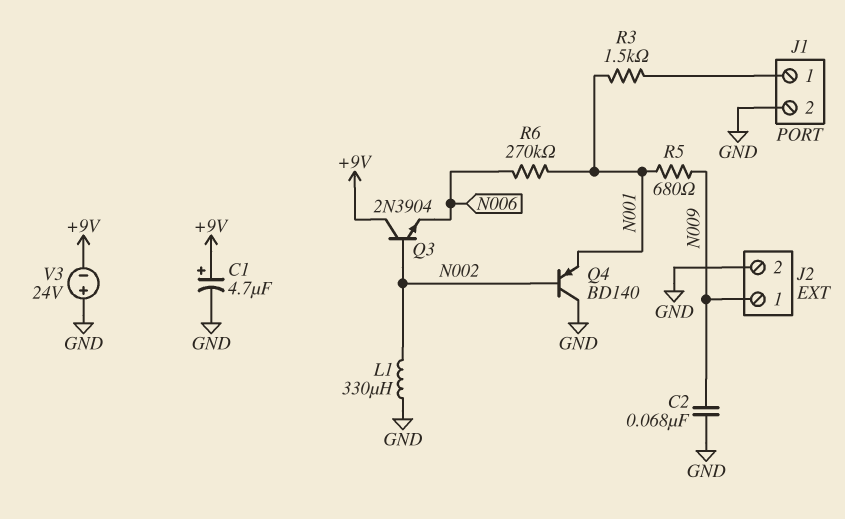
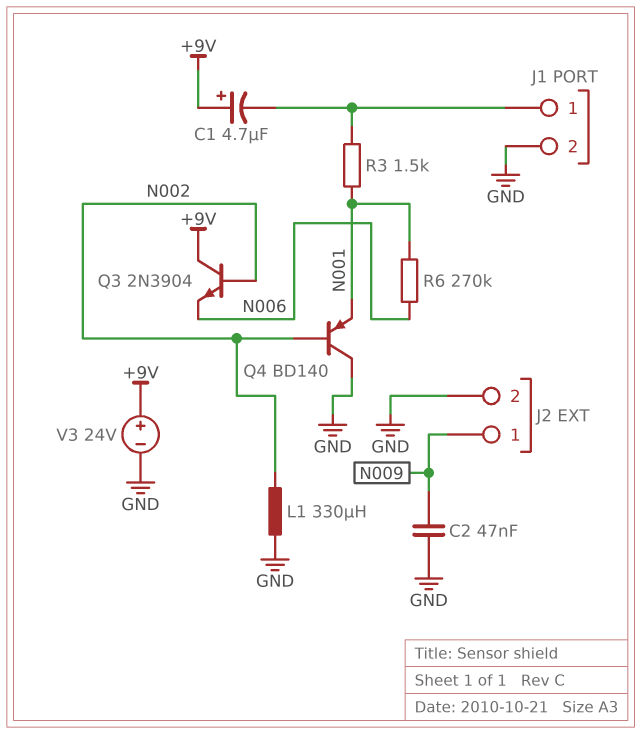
C1: 4.7uF (plus +9V, minus GND) -> 4.7uF (plus +9V, minus J1/1)
C2: 68nF (GND, N009) -> 47nF (GND, N009)
R5: 680 (N001, N009) -> none
V3: 24V (plus GND, minus +9V) -> 24V (plus +9V, minus GND)

